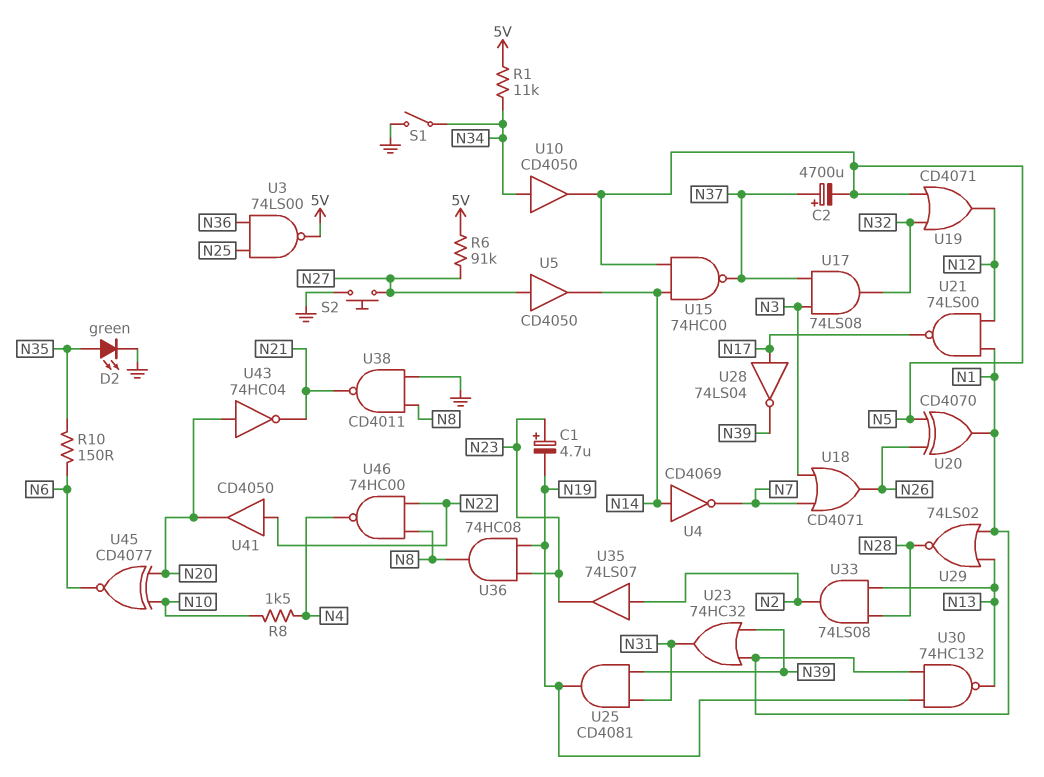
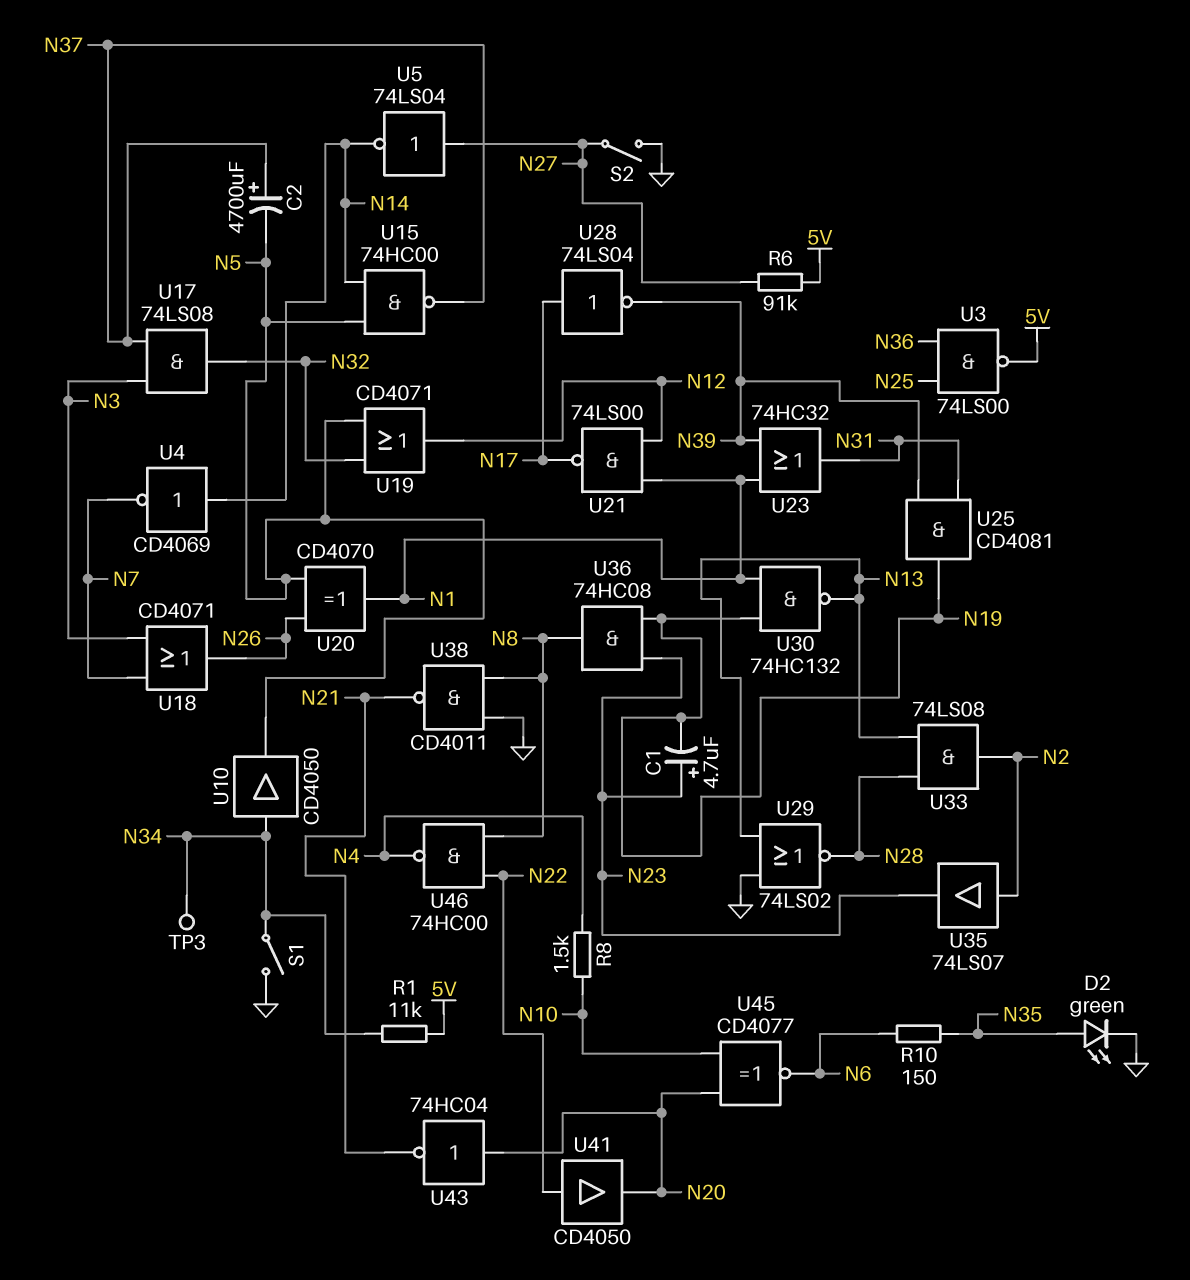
S2: button (GND, N27) -> switch (GND, N27)
TP3: none -> test point (N34)
U5: buffer CD4050 (in N27, out N14) -> NOT 74LS04 (in N27, out N14)
U29: NOR 74LS02 (in N1, in N13, out N28) -> NOR 74LS02 (in GND, in N13, out N28)

